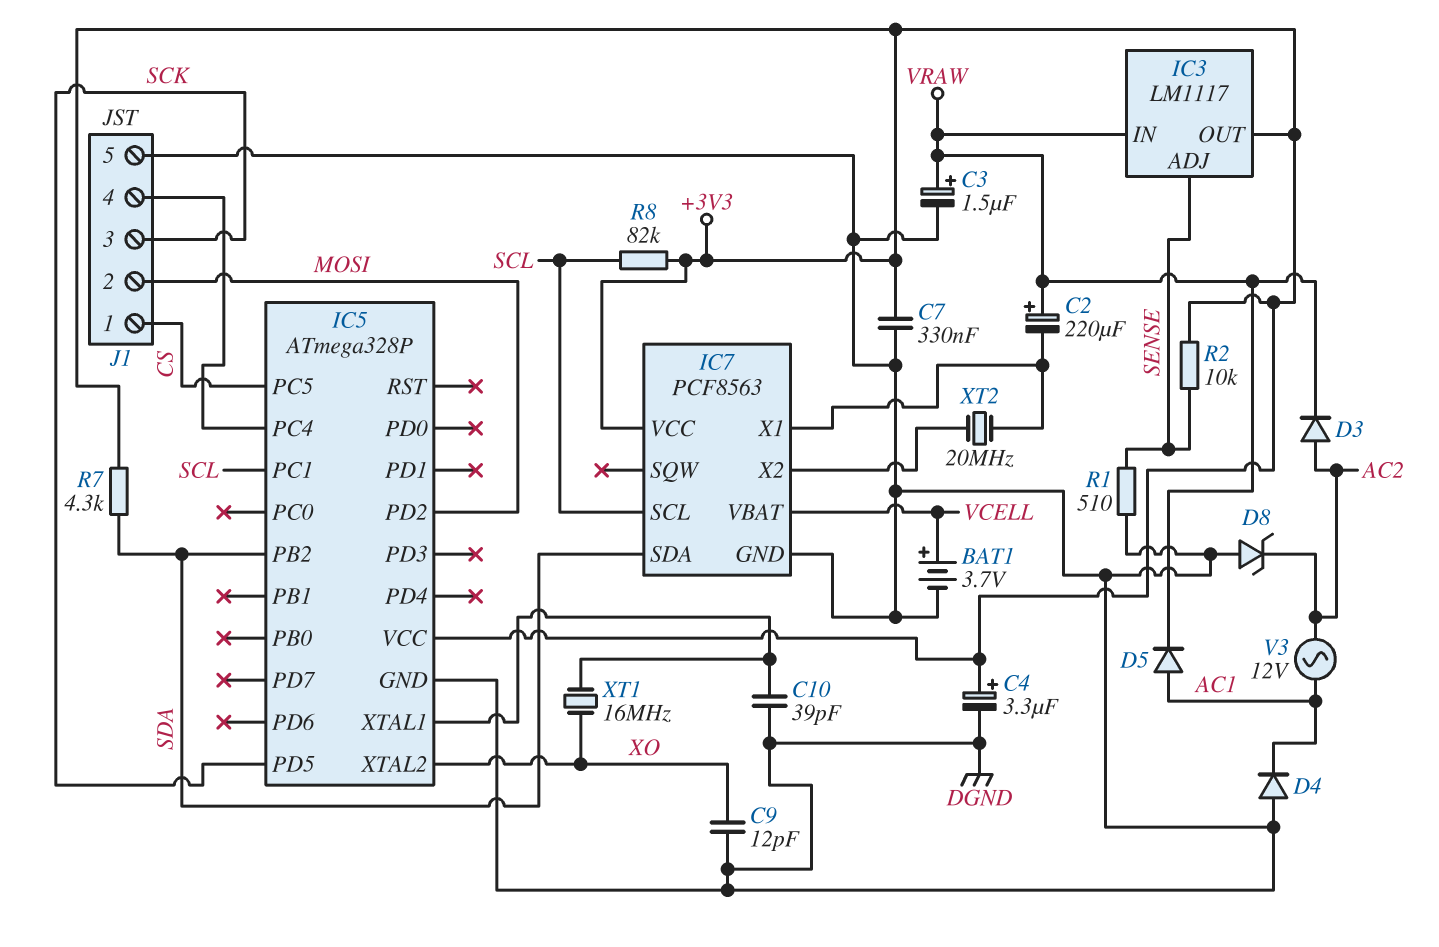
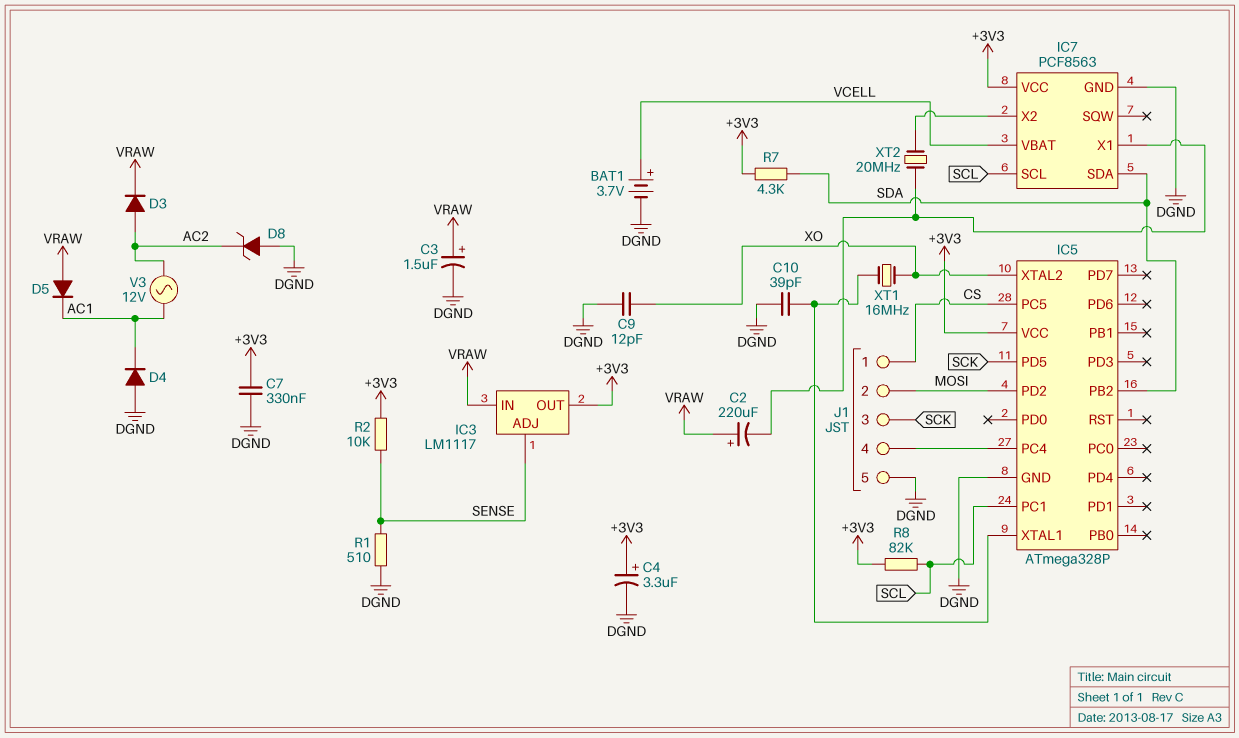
D5: diode (A AC1, K VRAW) -> diode (A VRAW, K AC1)

